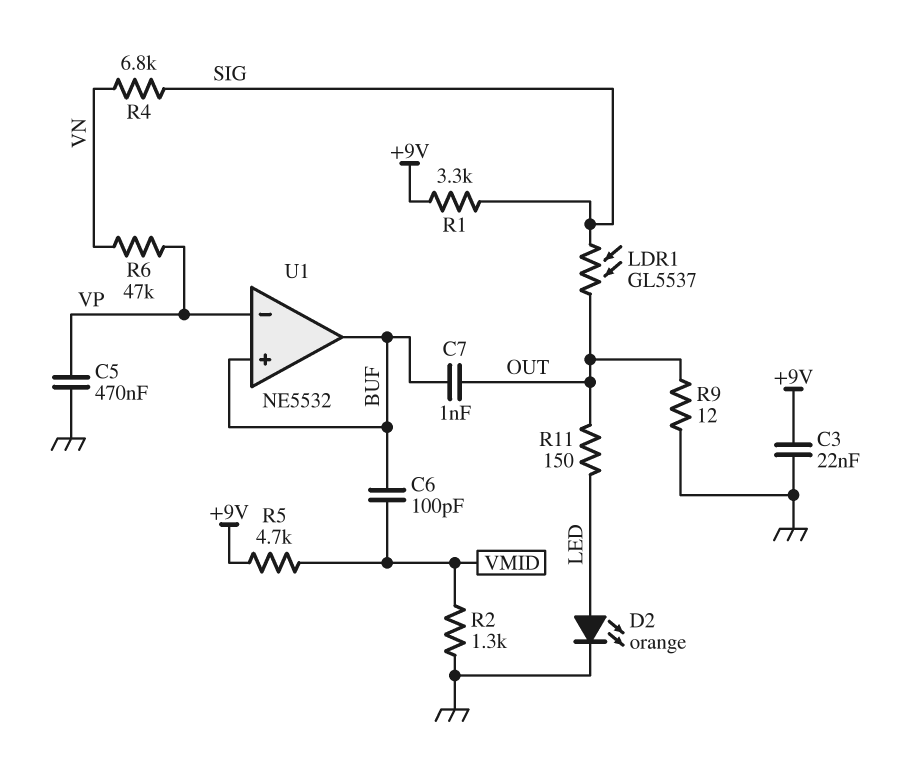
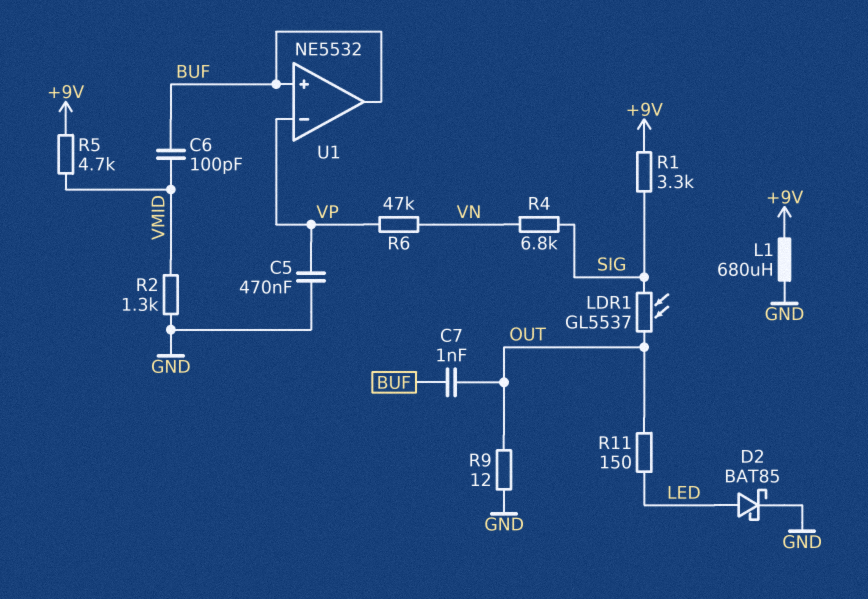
C3: 22nF (+9V, GND) -> none
D2: LED orange (A LED, K GND) -> schottky BAT85 (A LED, K GND)
L1: none -> 680uH (+9V, GND)

